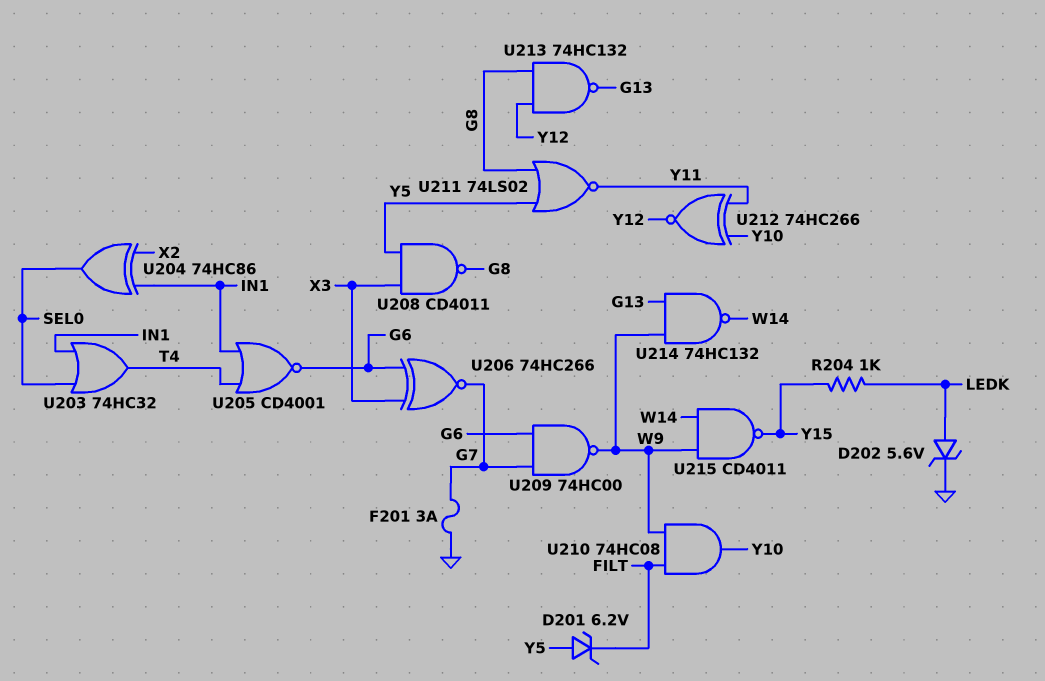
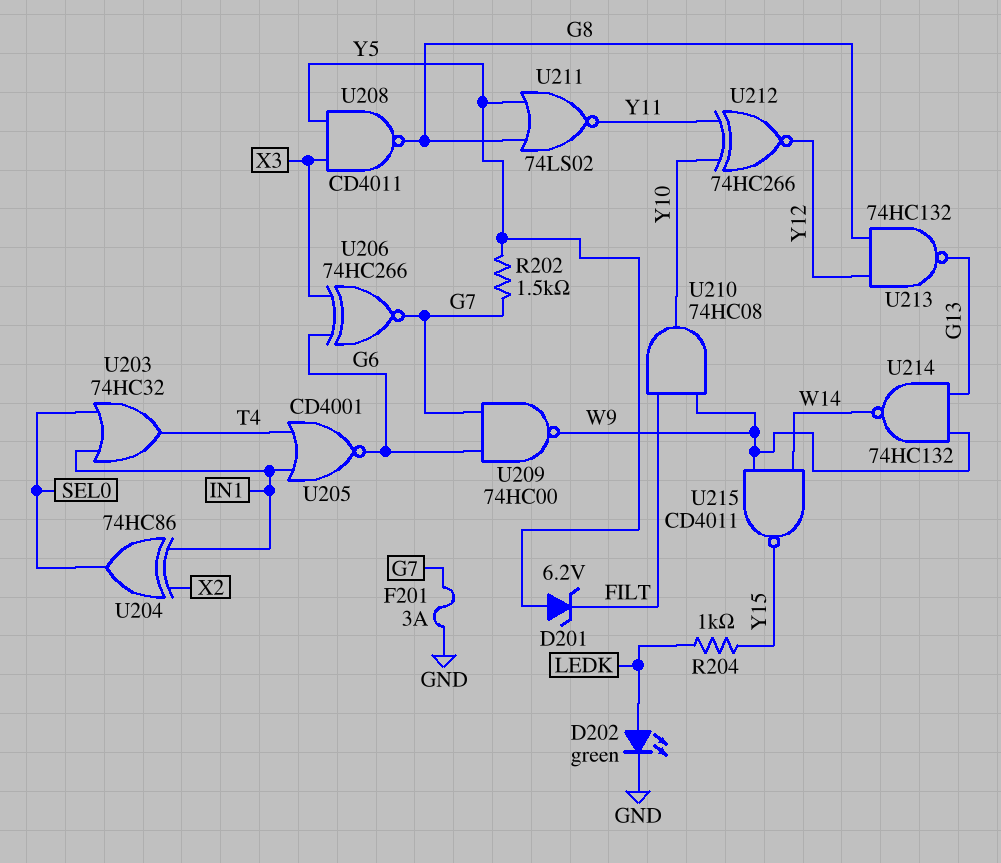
D202: zener 5.6V (A LEDK, K GND) -> LED green (A LEDK, K GND)
R202: none -> 1.5k (G7, Y5)

